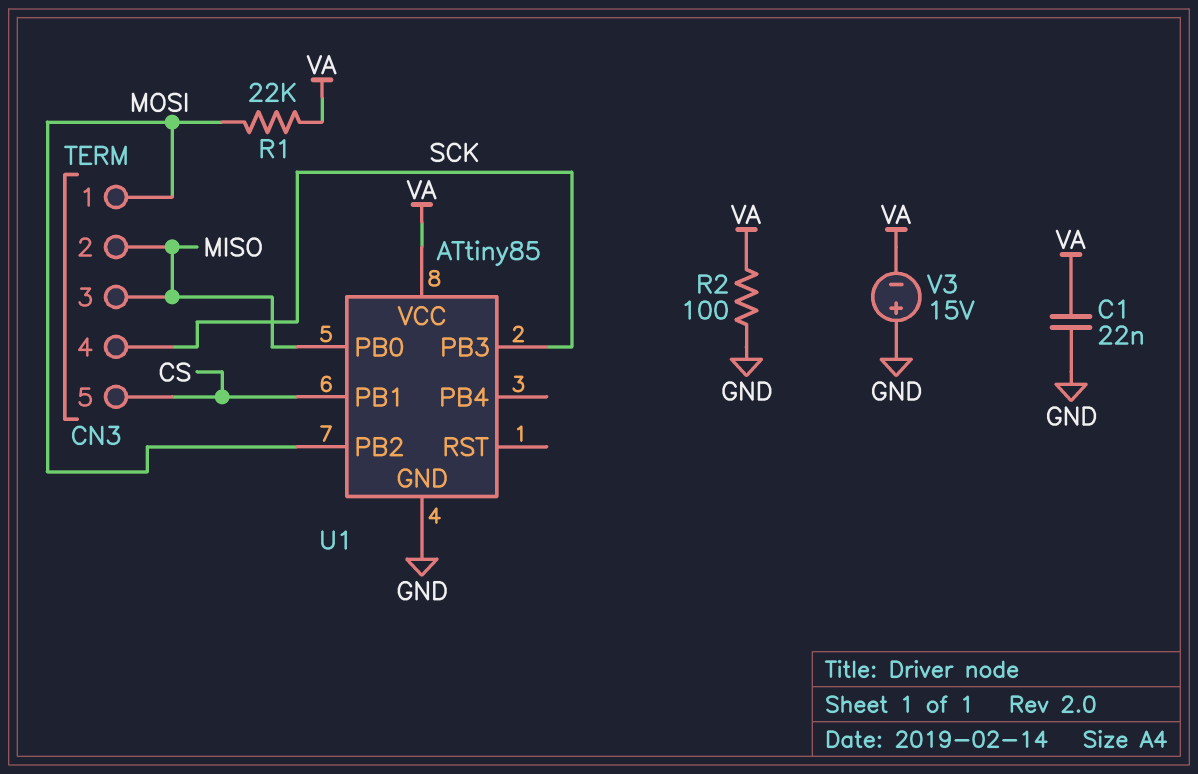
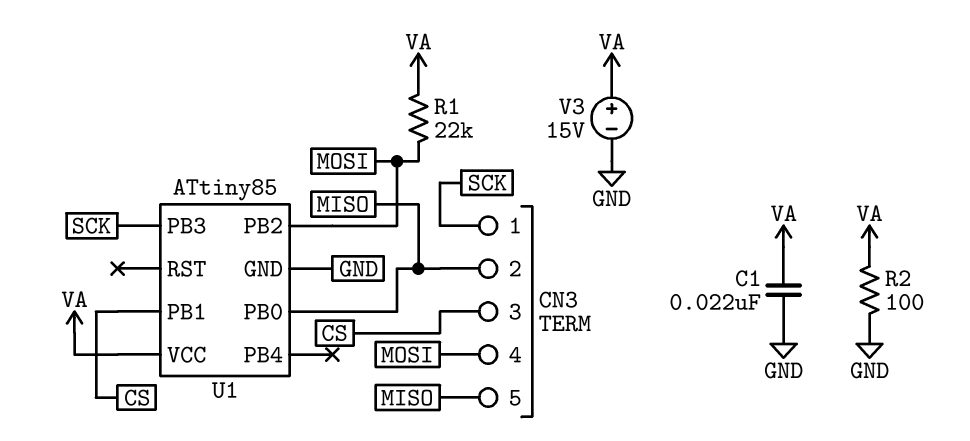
CN3 pin 1: MOSI -> SCK
CN3 pin 3: MISO -> CS
CN3 pin 4: SCK -> MOSI
CN3 pin 5: CS -> MISO
V3: 15V (plus GND, minus VA) -> 15V (plus VA, minus GND)

